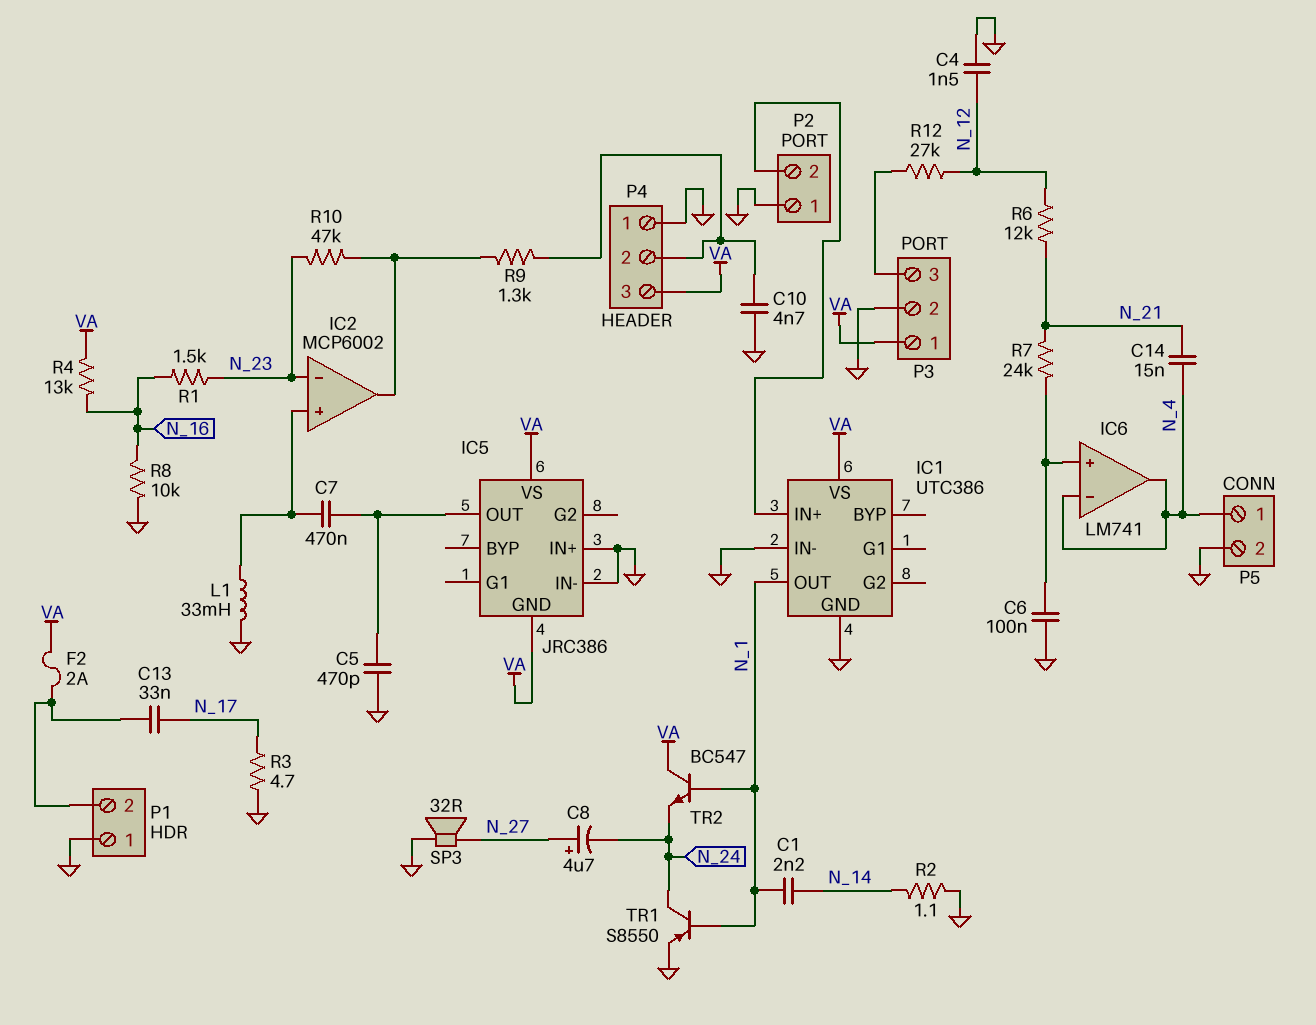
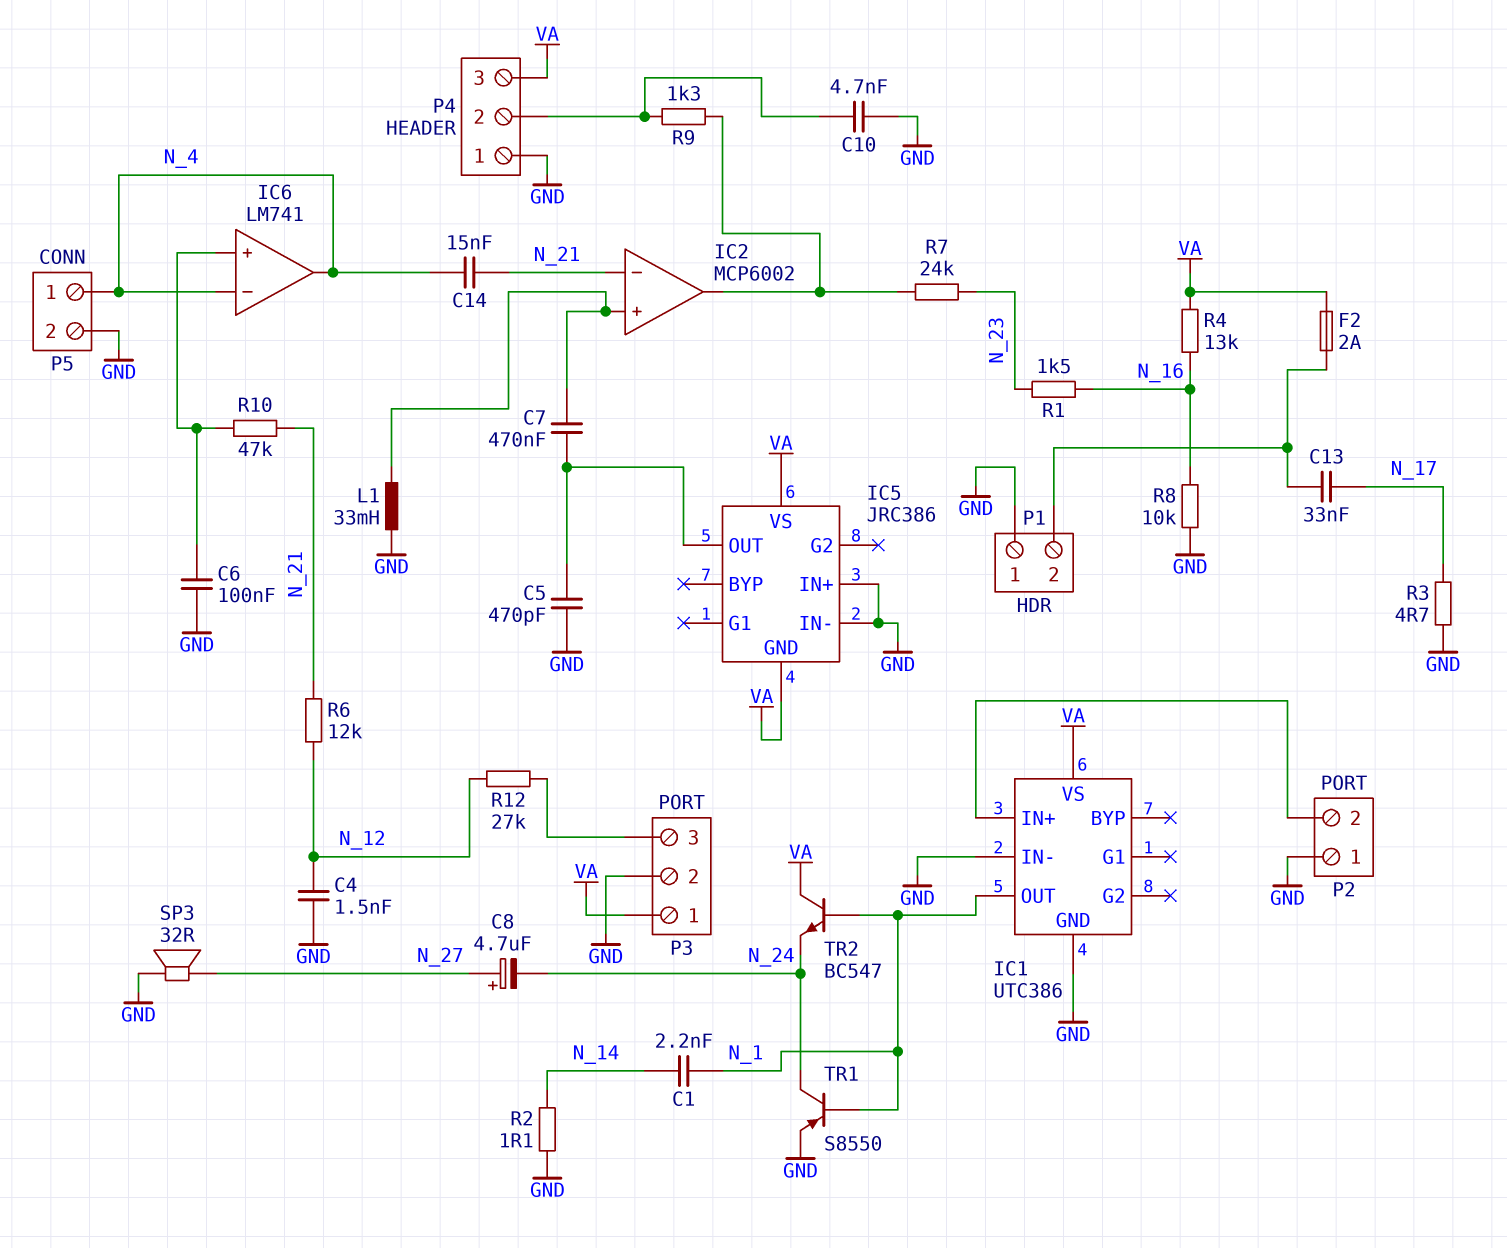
IC2 pin in-: N_23 -> N_21
R7: 24k (IC6/in+, N_21) -> 24k (IC2/out, N_23)
R10: 47k (IC2/out, N_23) -> 47k (IC6/in+, N_21)

